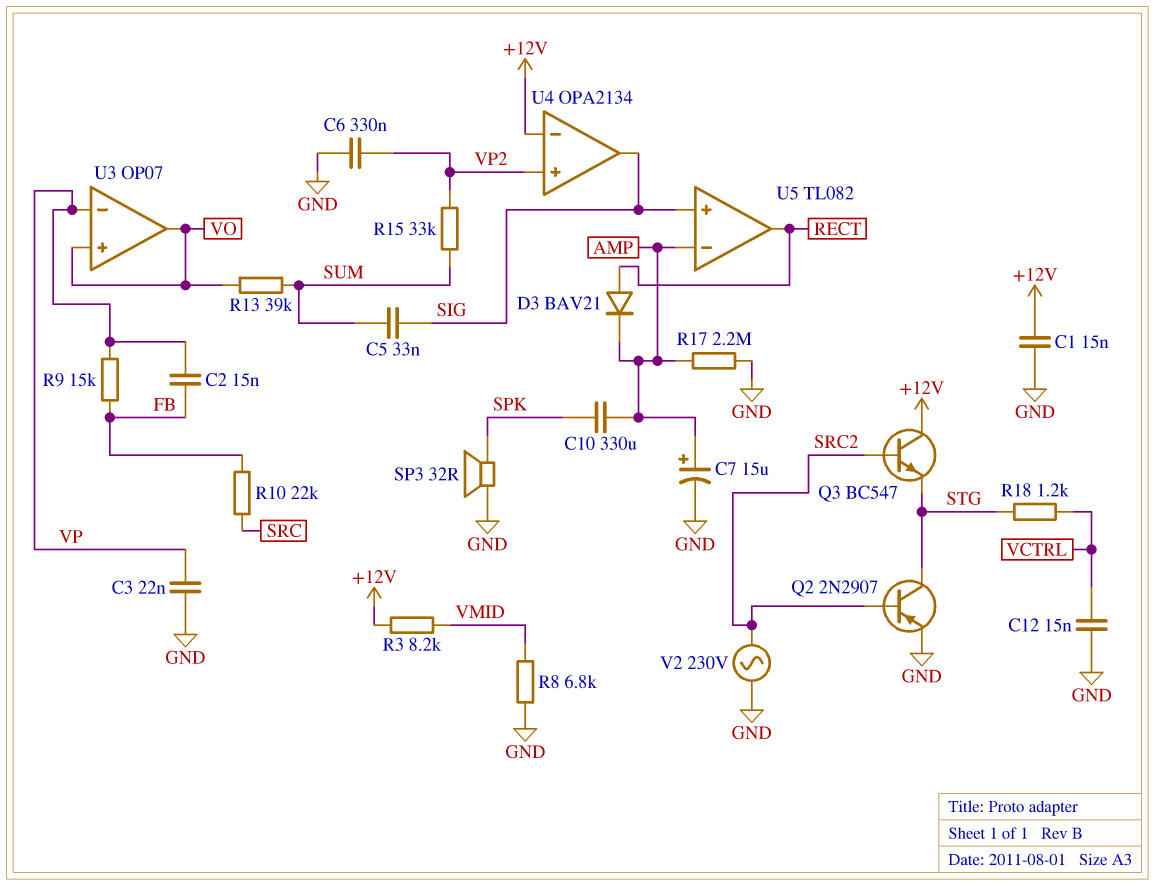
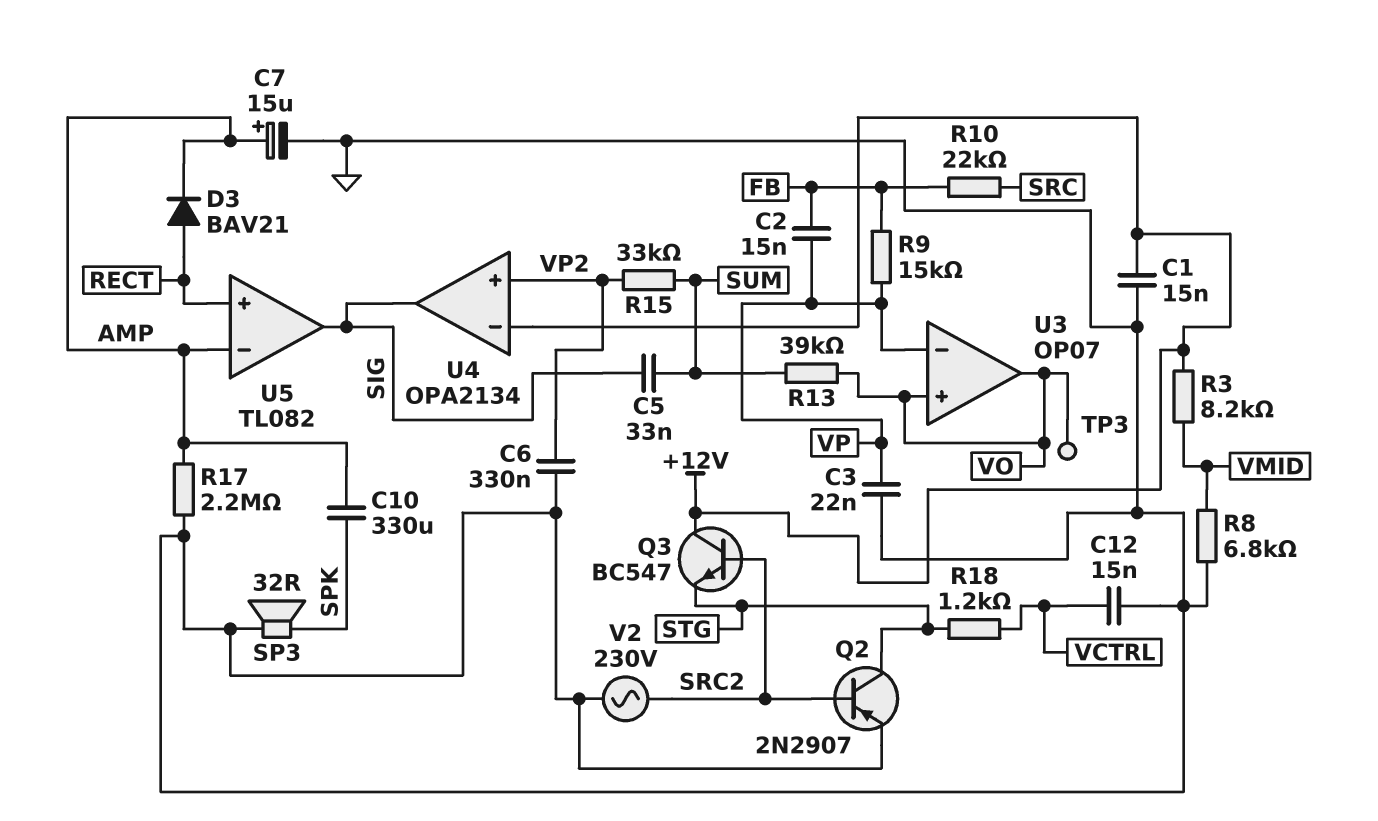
TP3: none -> test point (VO)
U5 pin in+: SIG -> RECT
U5 pin out: RECT -> SIG

